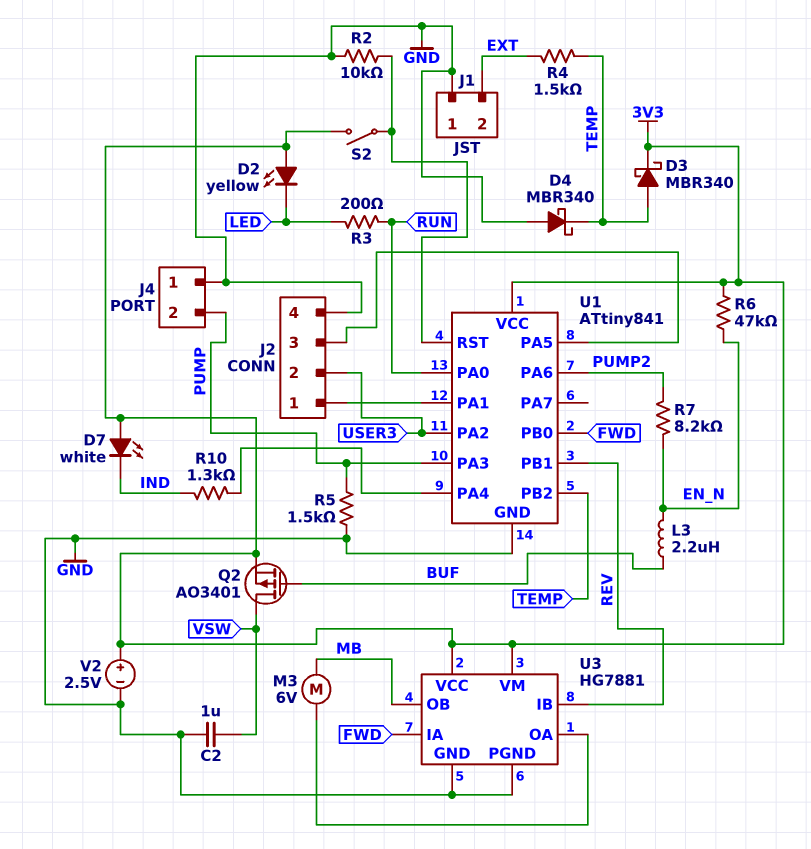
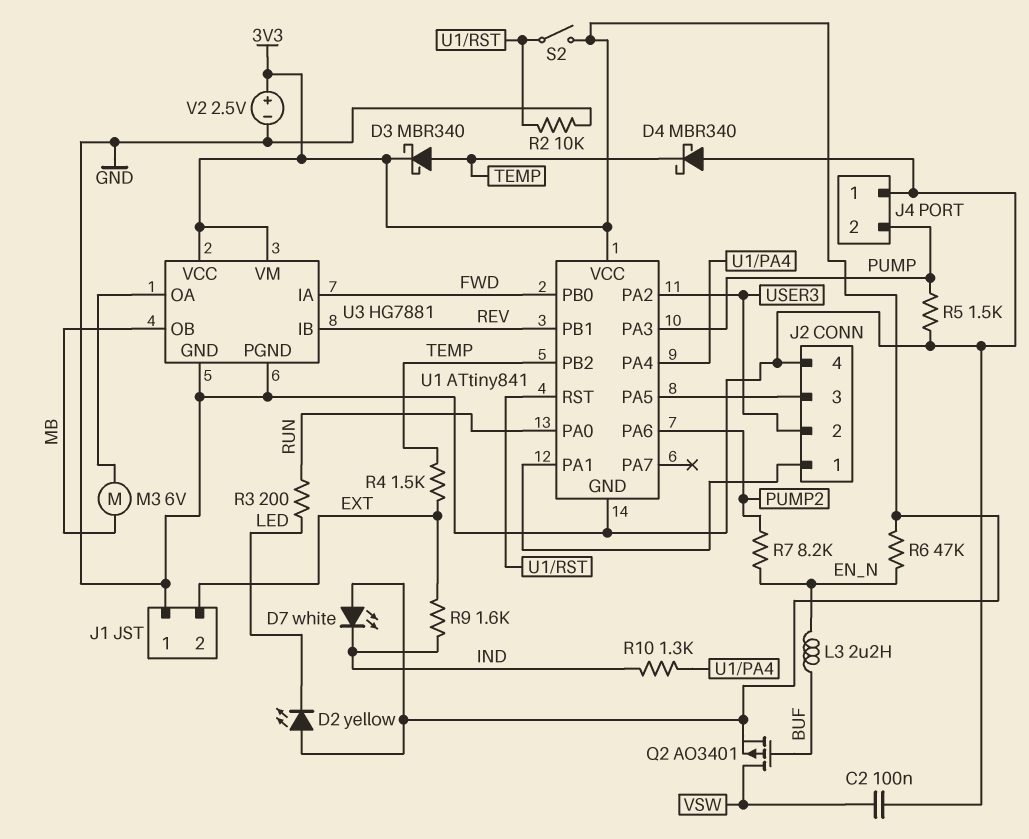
C2: 1uF (GND, VSW) -> 100nF (GND, VSW)
R9: none -> 1.6k (EXT, IND)

